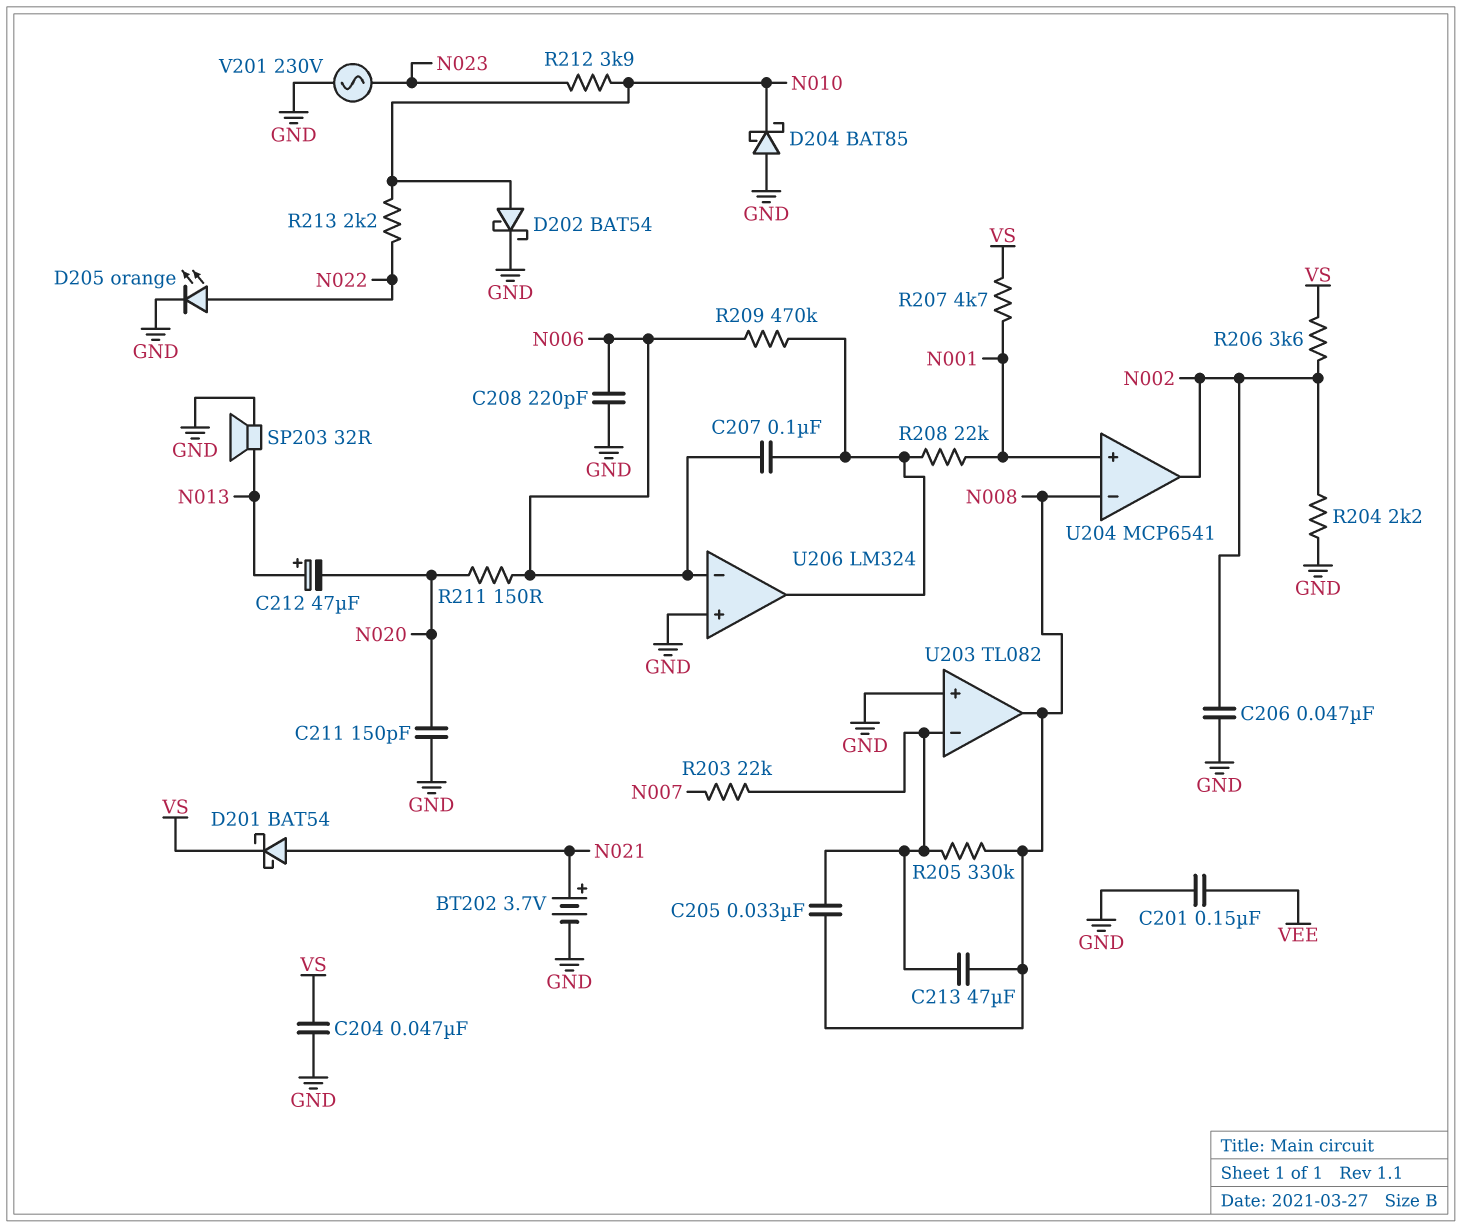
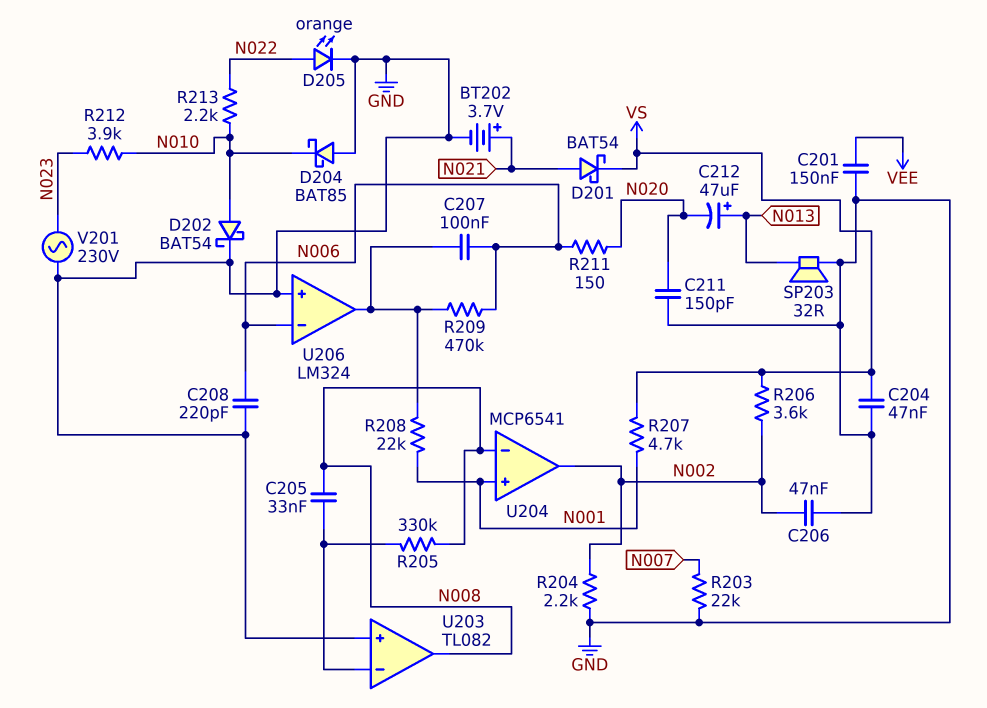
C213: 47uF (N008, U203/in-) -> none
R203: 22k (N007, U203/in-) -> 22k (GND, N007)

